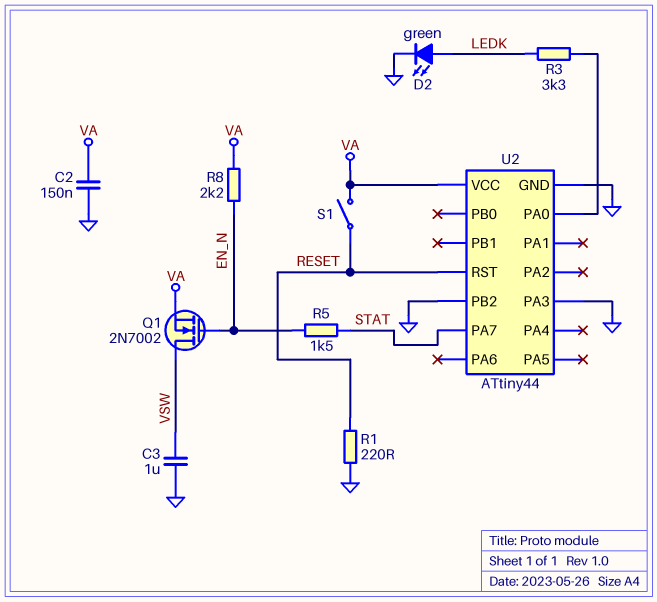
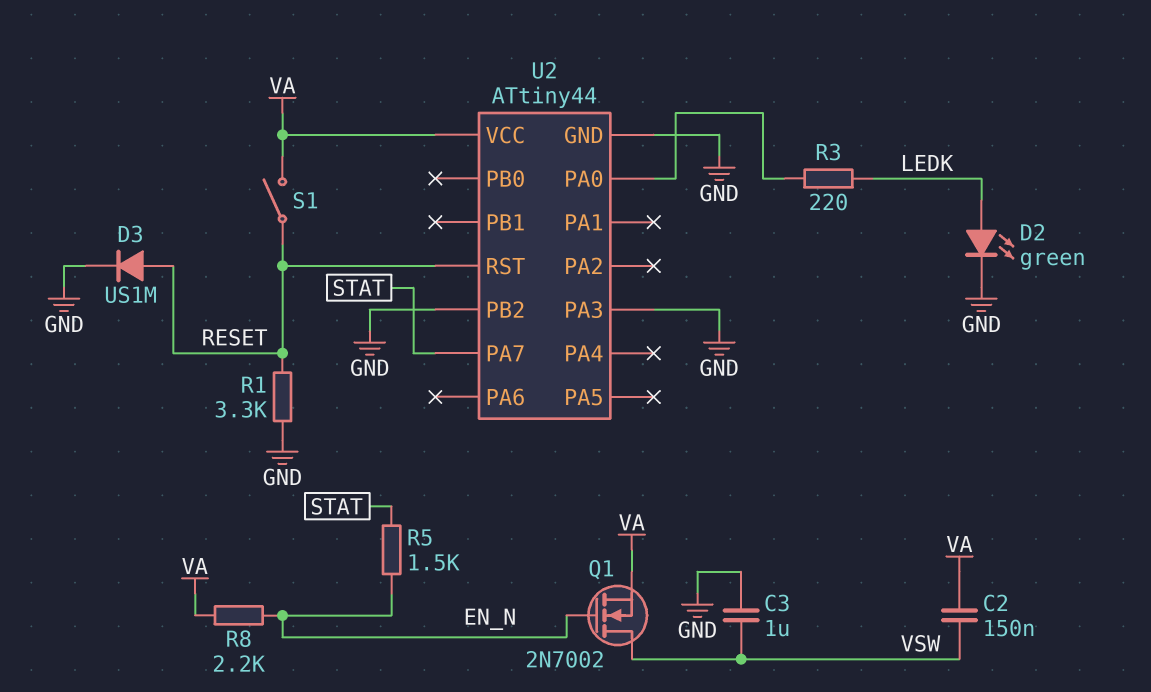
C2: 150nF (GND, VA) -> 150nF (VA, VSW)
D3: none -> diode US1M (A RESET, K GND)
R1: 220 (GND, RESET) -> 3.3k (GND, RESET)
R3: 3.3k (LEDK, U2/PA0) -> 220 (LEDK, U2/PA0)

